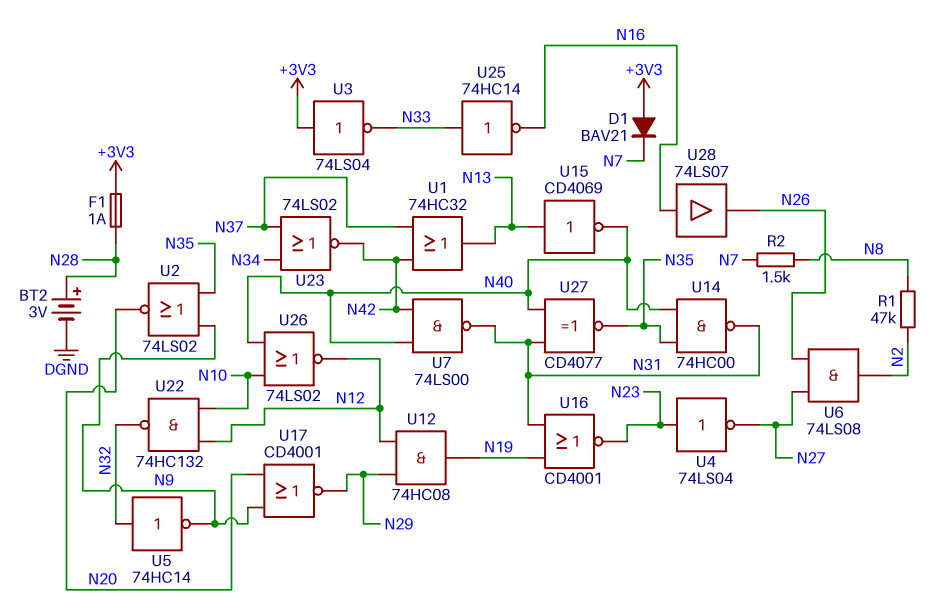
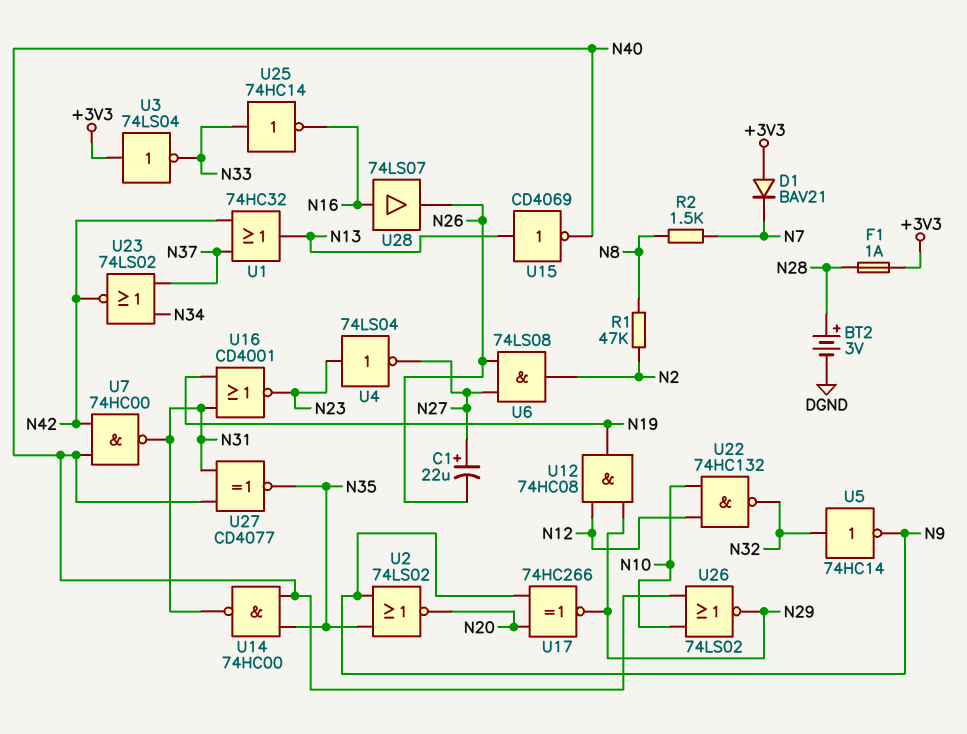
C1: none -> 22uF (plus N27, minus N26)
U7: NAND 74LS00 (in N40, in N42, out N31) -> NAND 74HC00 (in N40, in N42, out N31)
U17: NOR CD4001 (in N9, in N20, out N29) -> XNOR 74HC266 (in N9, in N20, out N29)
U26: NOR 74LS02 (in N10, in N40, out N12) -> NOR 74LS02 (in N10, in N40, out N29)

